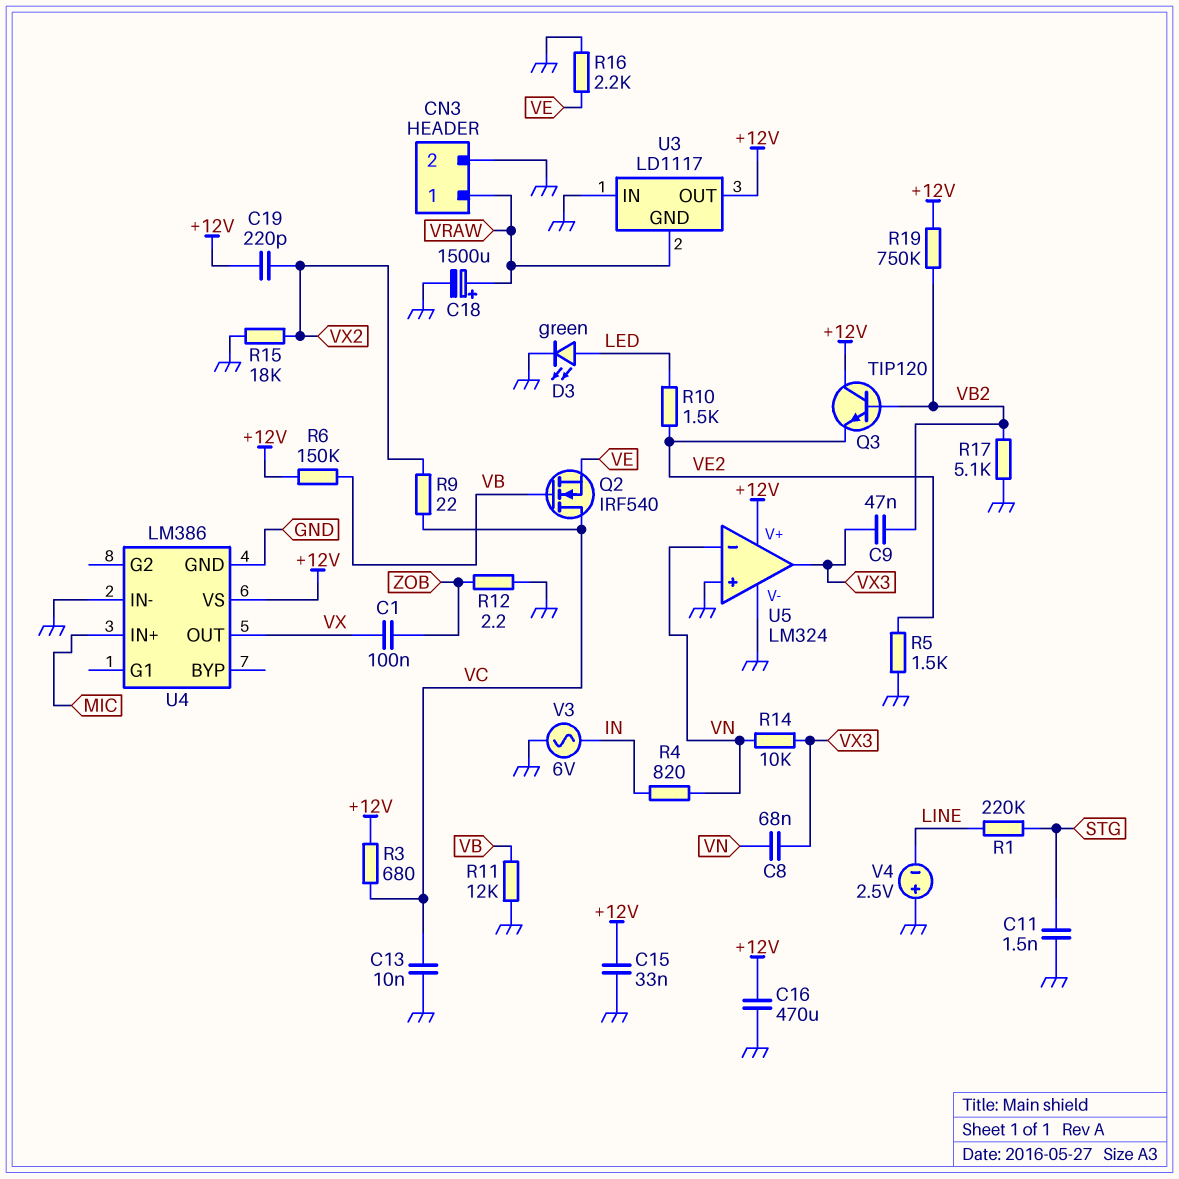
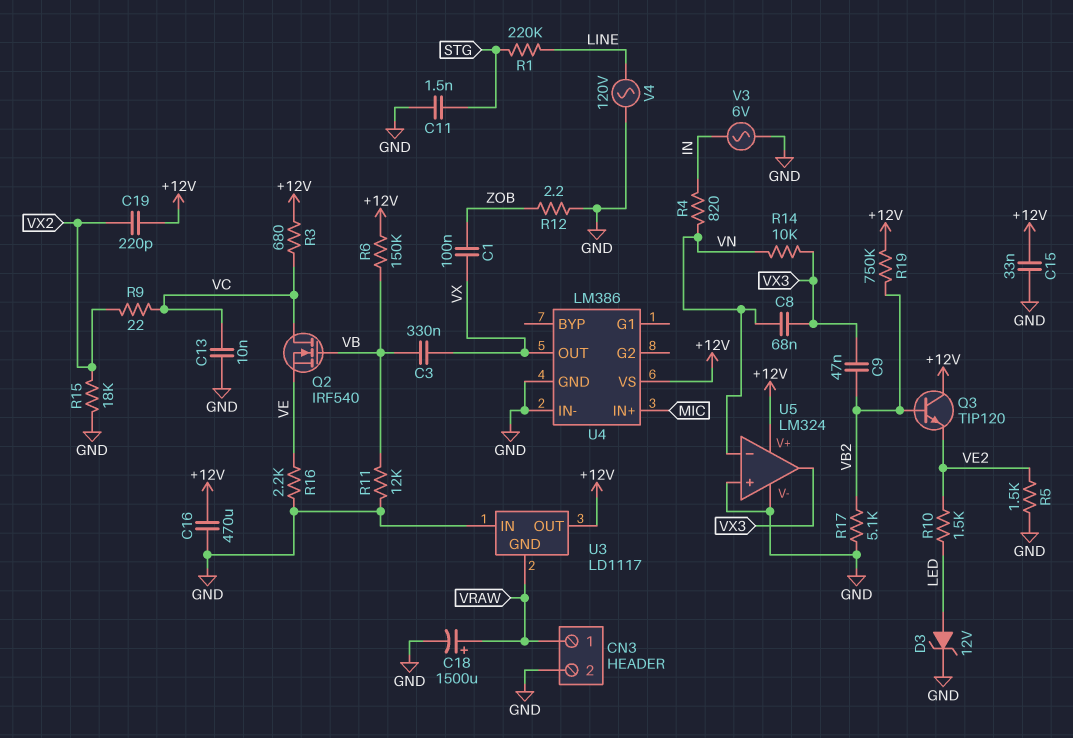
C3: none -> 330nF (VB, VX)
D3: LED green (A LED, K GND) -> zener 12V (A LED, K GND)
V4: 2.5V (plus GND, minus LINE) -> AC 120V (GND, LINE)

